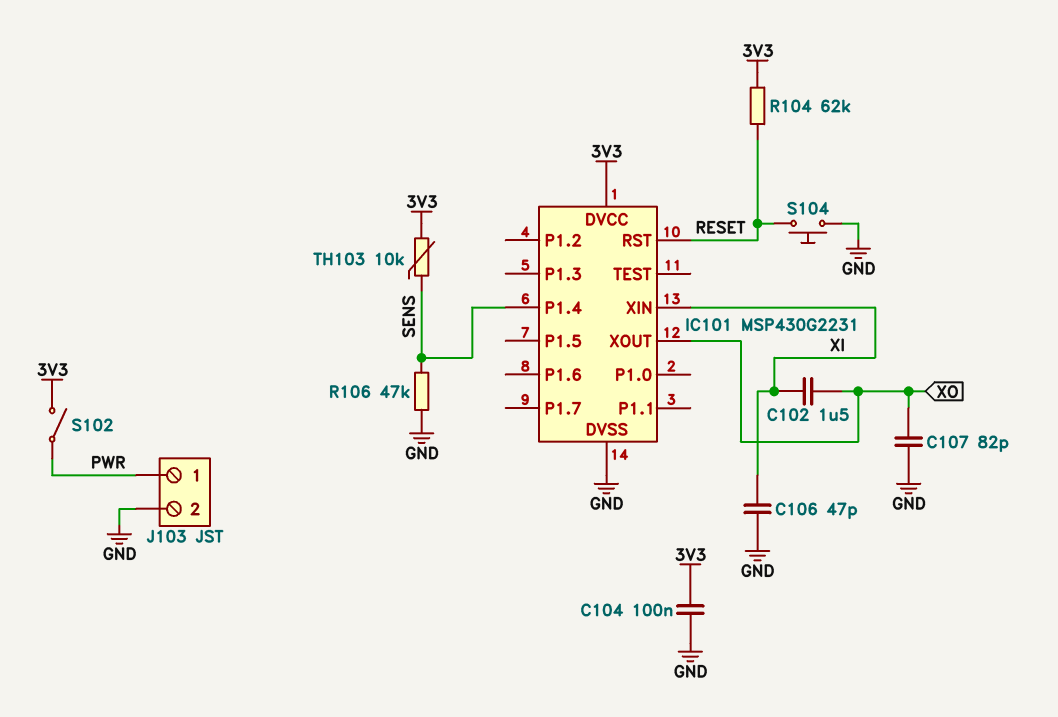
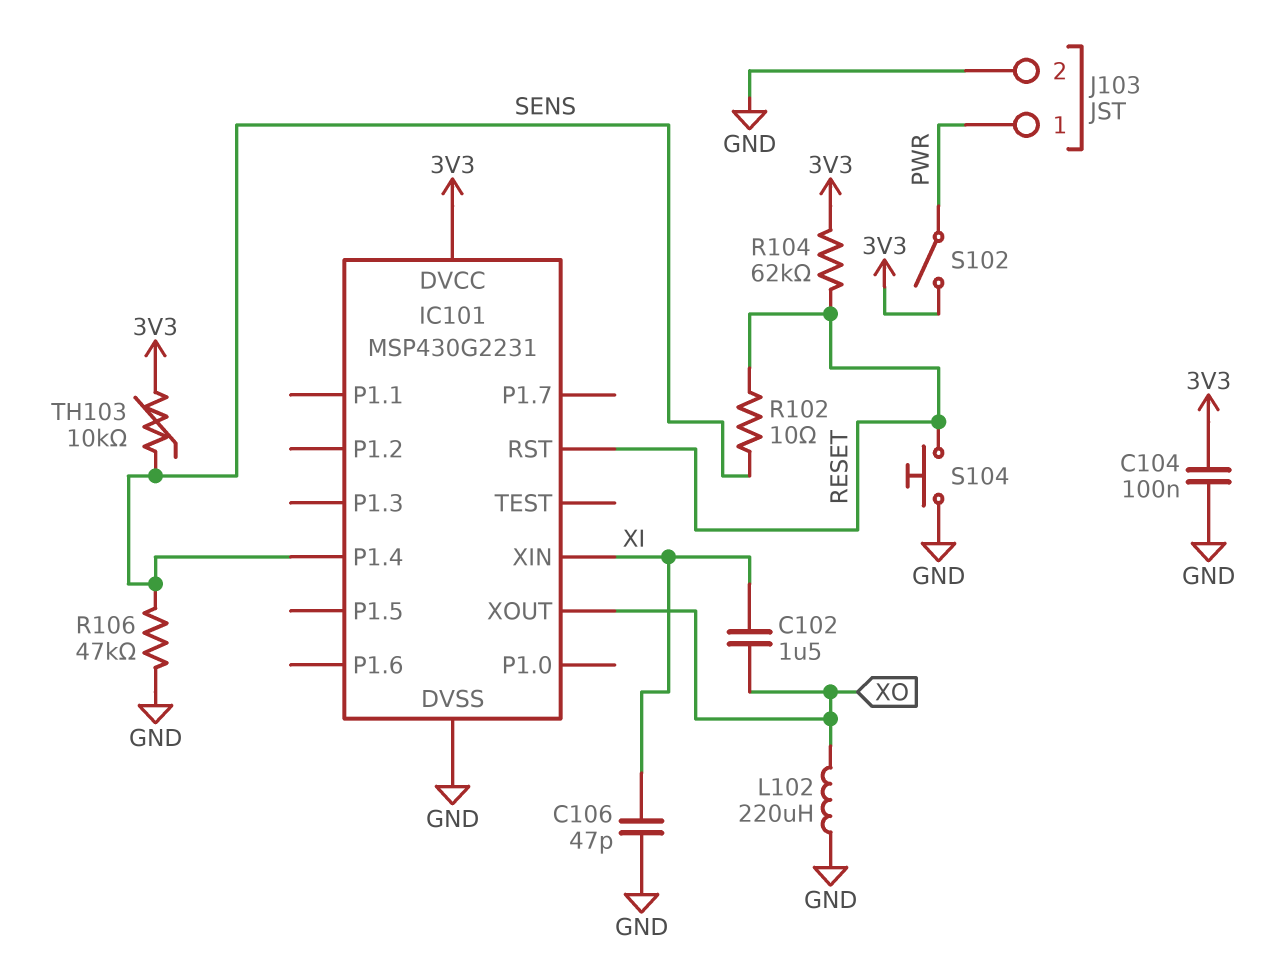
C107: 82pF (GND, XO) -> none
L102: none -> 220uH (GND, XO)
R102: none -> 10 (RESET, SENS)

